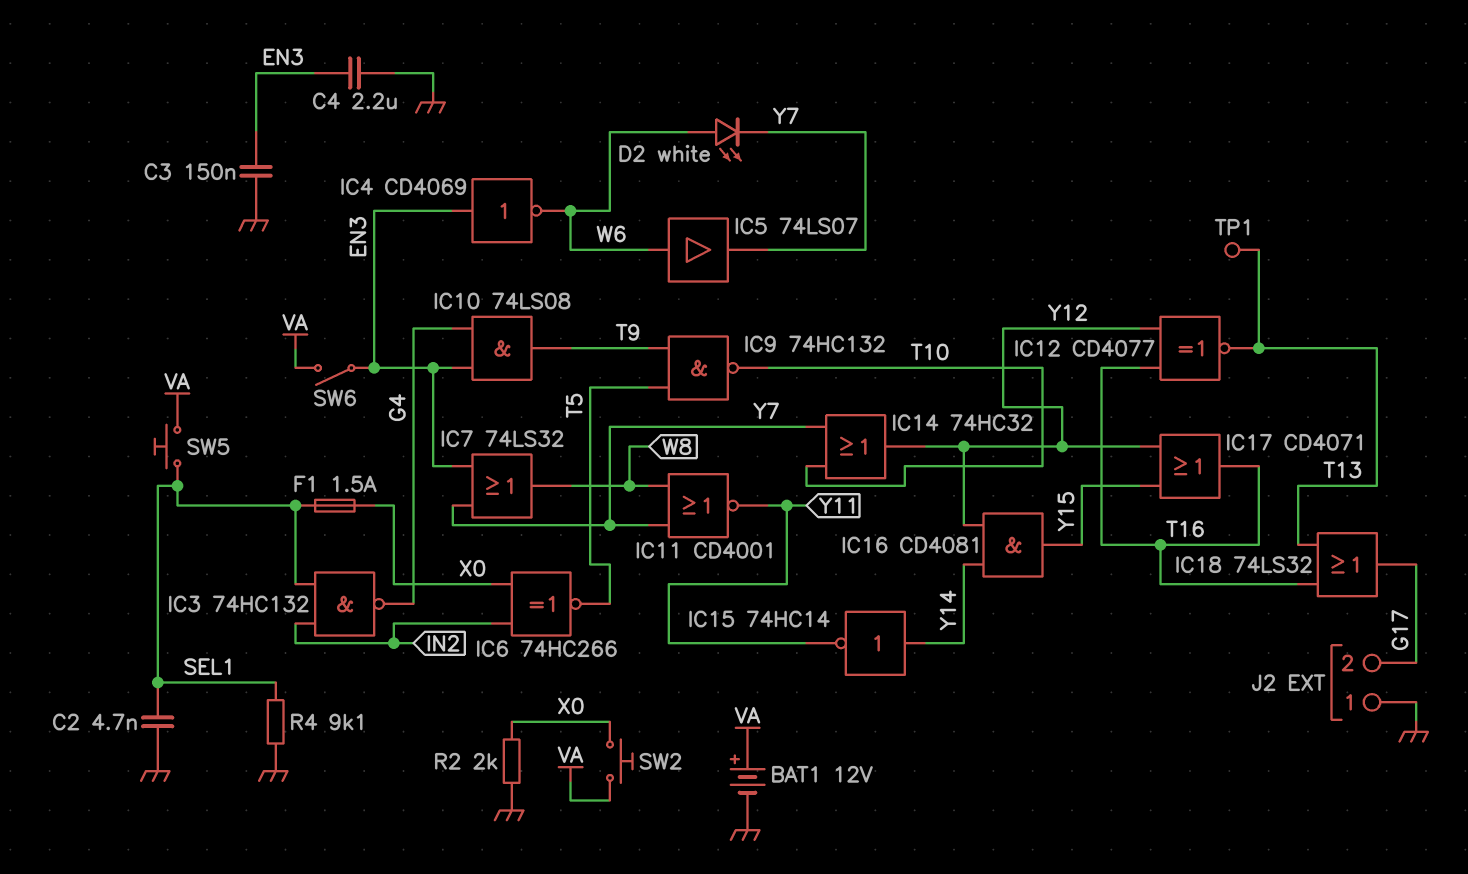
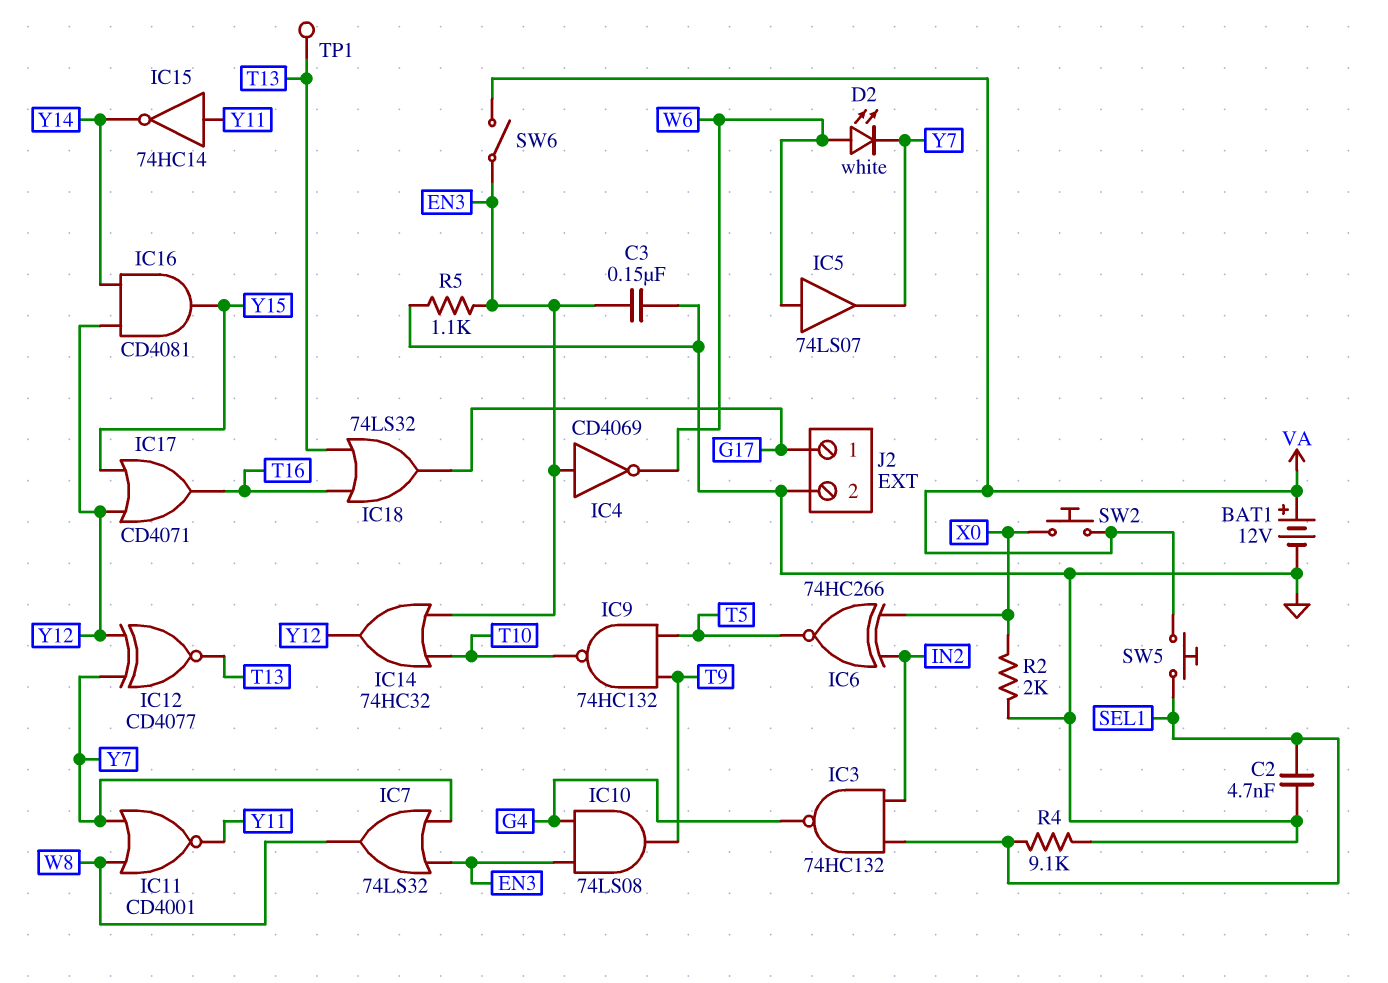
C4: 2.2uF (EN3, GND) -> none
F1: 1.5A (SEL1, X0) -> none
IC12: XNOR CD4077 (in T16, in Y12, out T13) -> XNOR CD4077 (in Y7, in Y12, out T13)
IC14: OR 74HC32 (in T10, in Y7, out Y12) -> OR 74HC32 (in EN3, in T10, out Y12)
IC15: NOT 74HC14 (in Y14, out Y11) -> NOT 74HC14 (in Y11, out Y14)
J2 pin 1: GND -> G17
J2 pin 2: G17 -> GND
R5: none -> 1.1k (EN3, GND)

